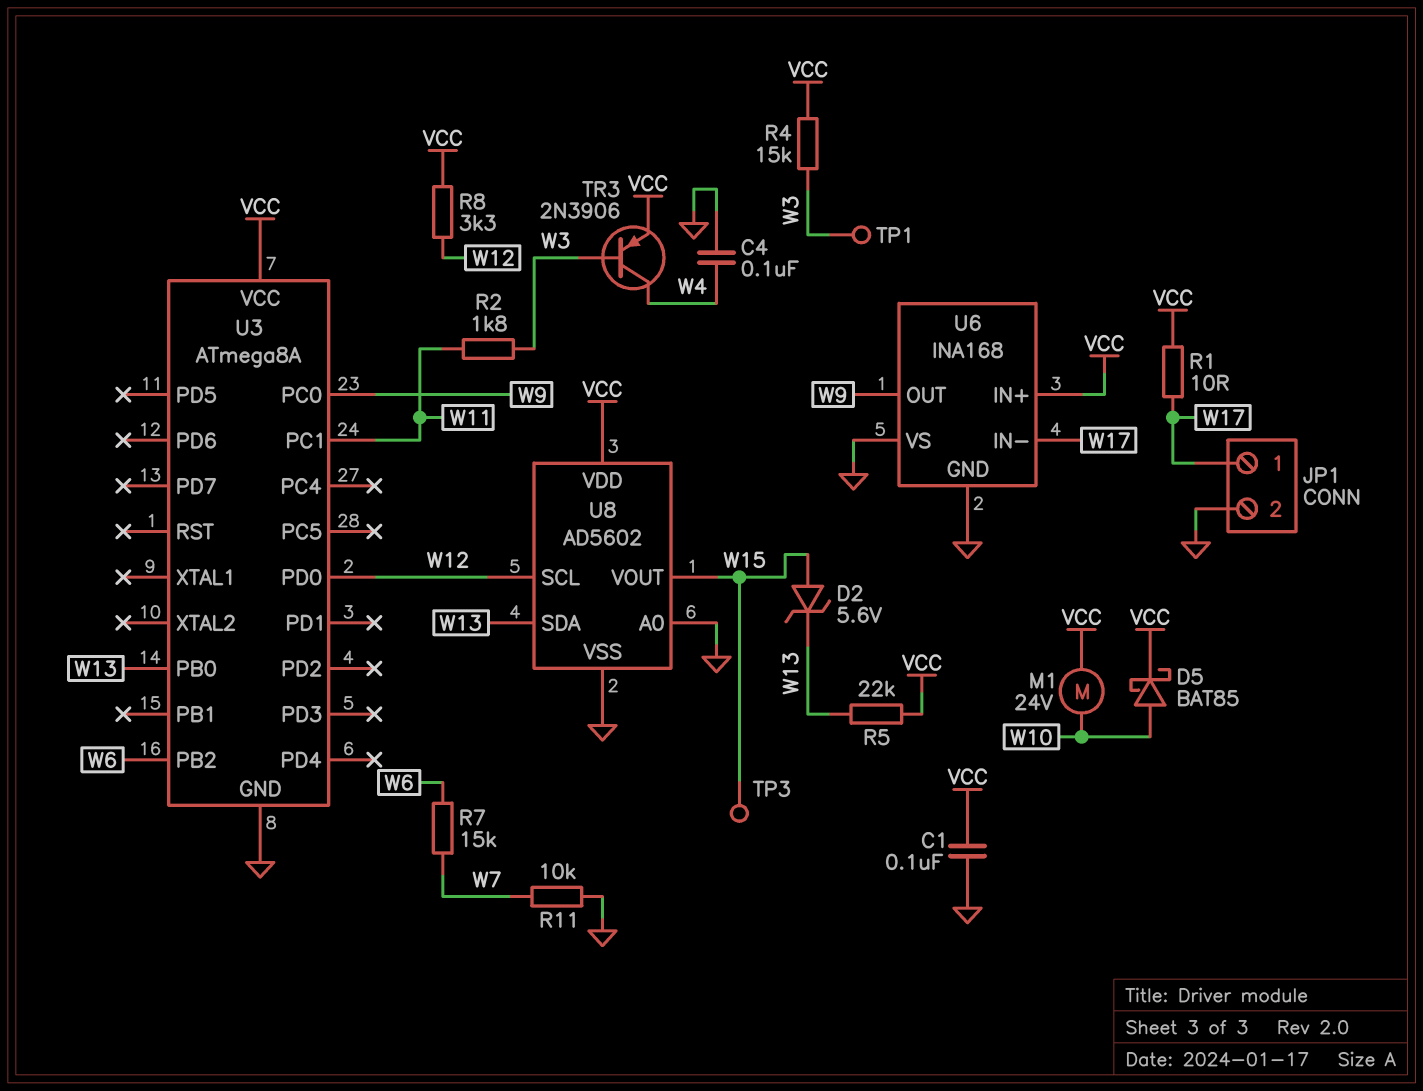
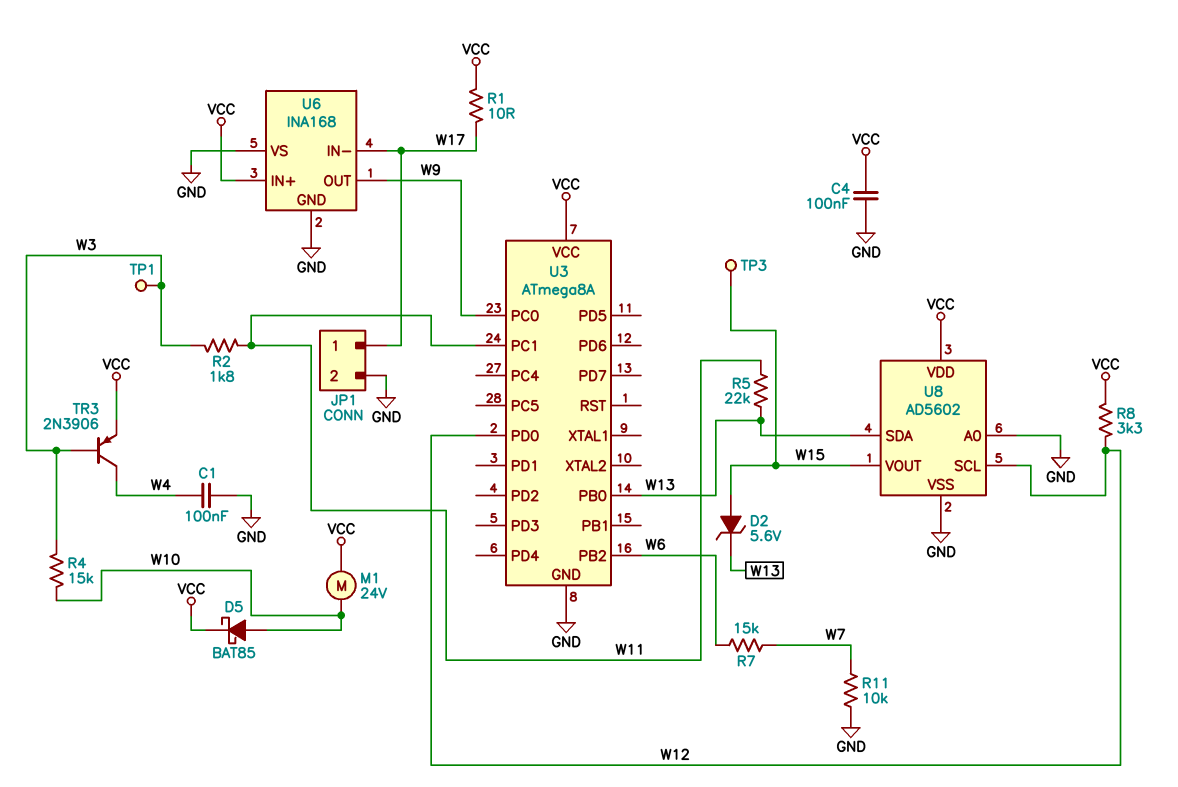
C1: 100nF (GND, VCC) -> 100nF (GND, W4)
C4: 100nF (GND, W4) -> 100nF (GND, VCC)
R4: 15k (VCC, W3) -> 15k (W3, W10)
R5: 22k (VCC, W13) -> 22k (W11, W13)

